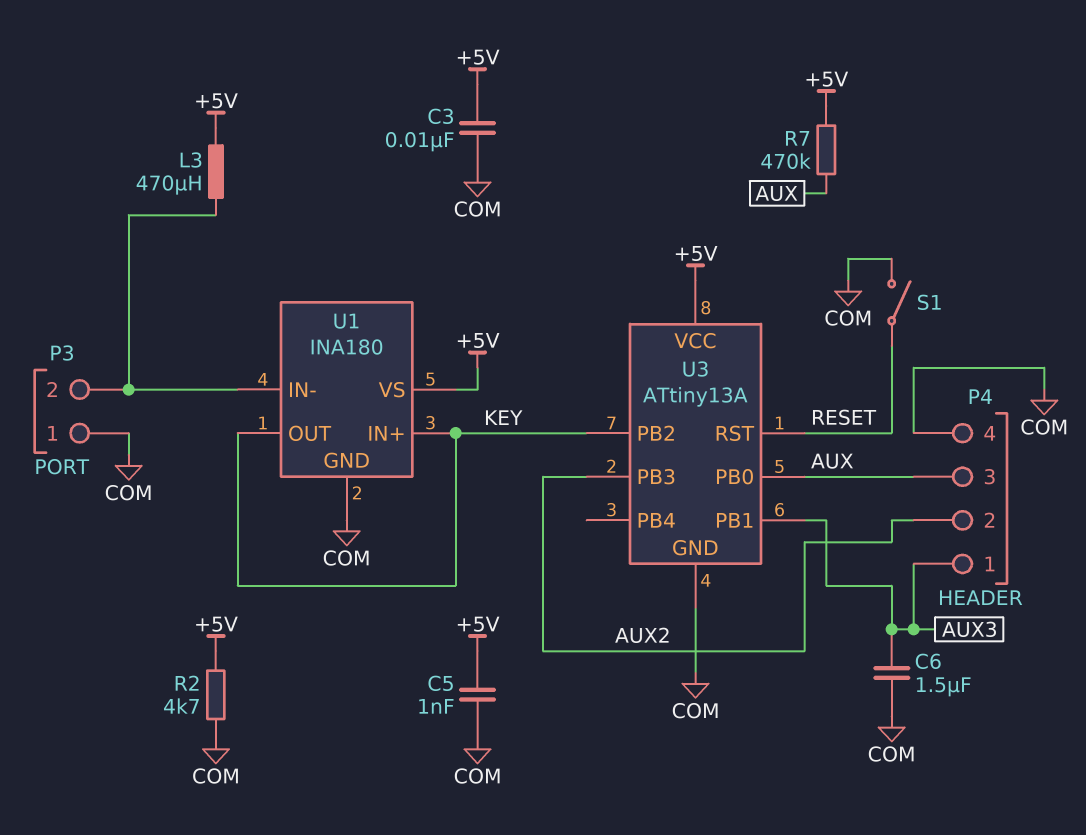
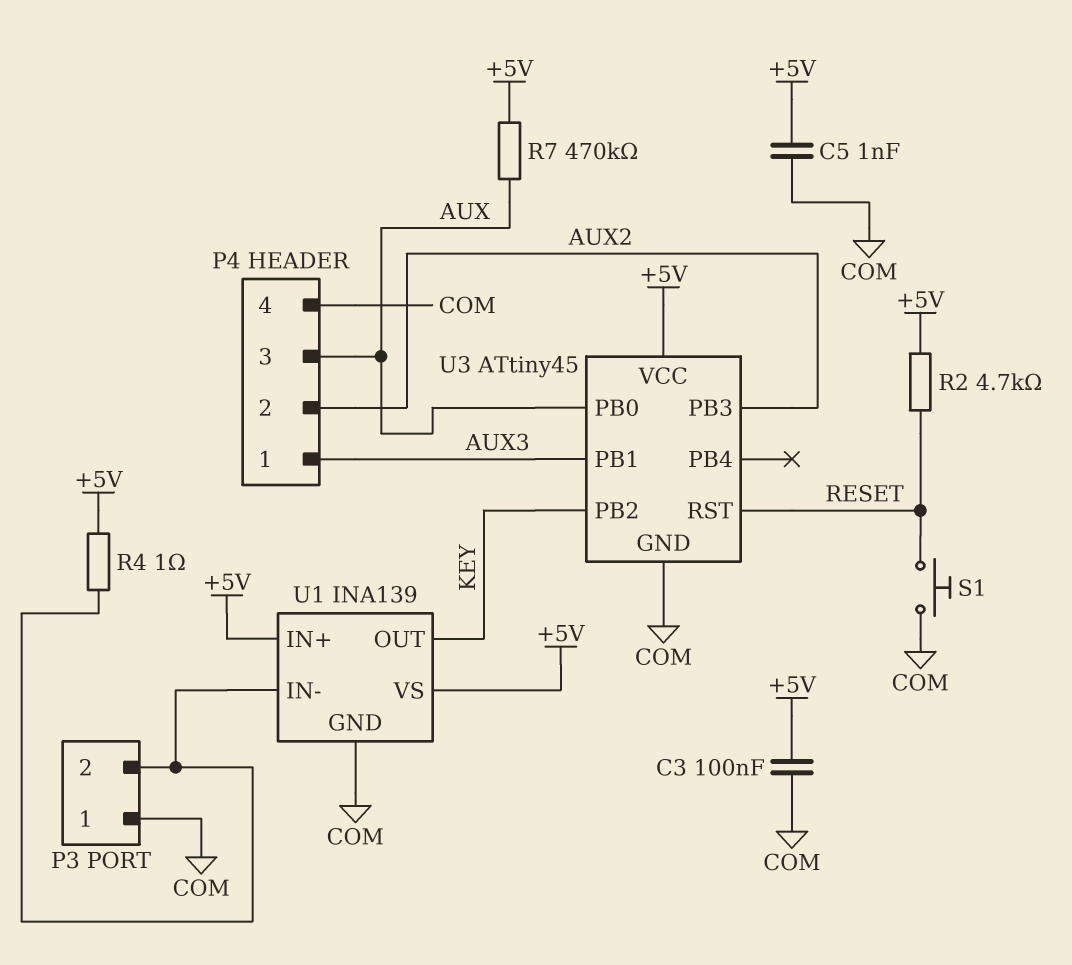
C3: 10nF (+5V, COM) -> 100nF (+5V, COM)
C6: 1.5uF (AUX3, COM) -> none
L3: 470uH (+5V, P3/2) -> none
R2: 4.7k (+5V, COM) -> 4.7k (+5V, RESET)
R4: none -> 1 (+5V, P3/2)
S1: switch (COM, RESET) -> button (COM, RESET)
U1: INA180 -> INA139
U1 pin IN+: KEY -> +5V
U3: ATtiny13A -> ATtiny45

